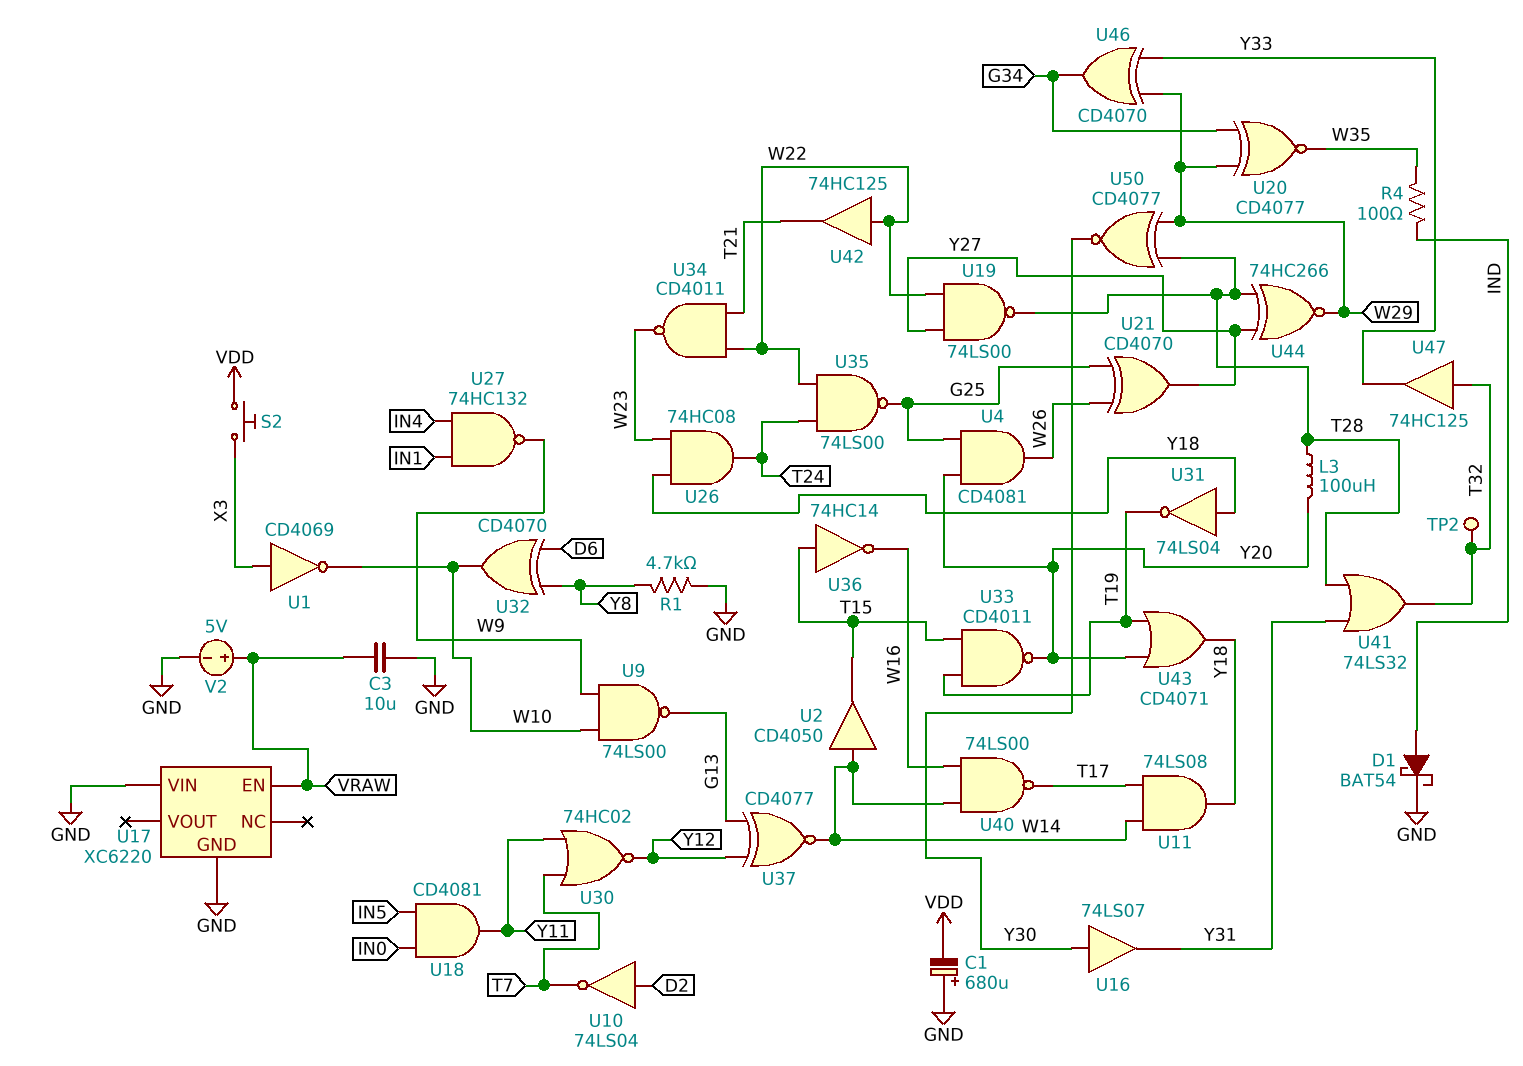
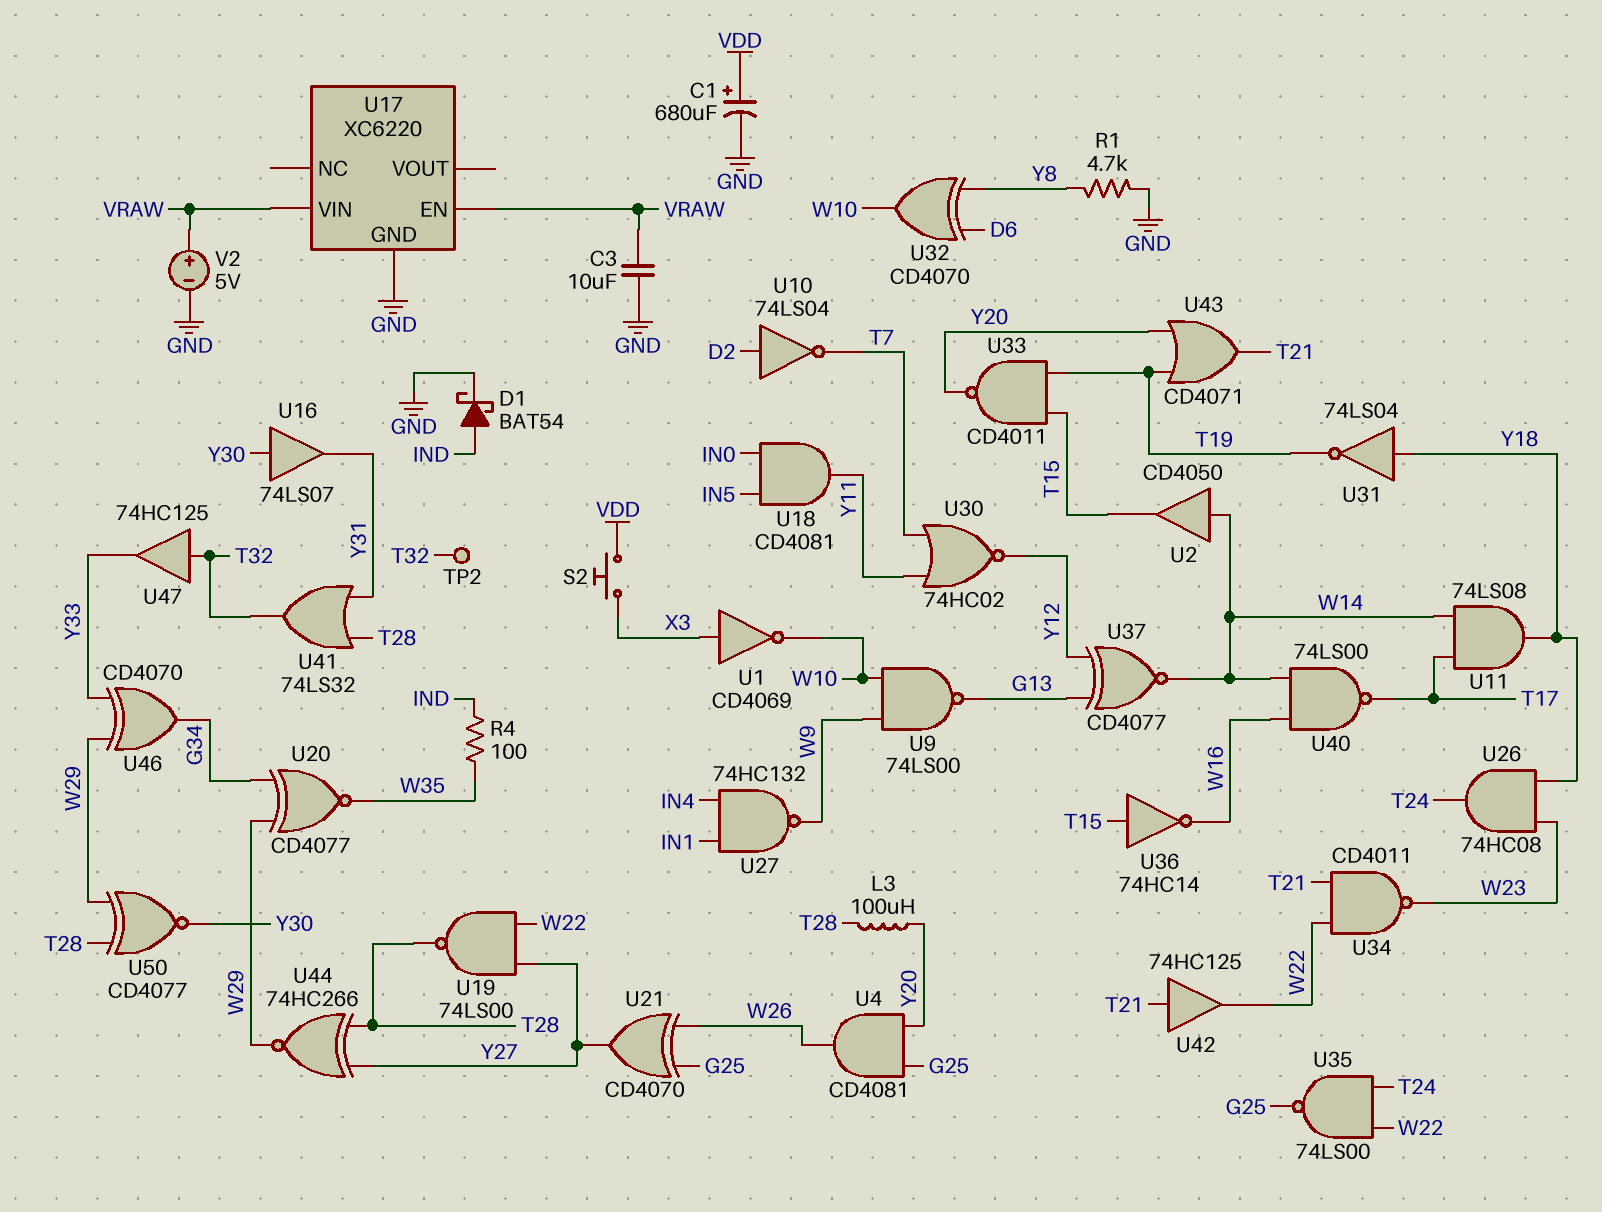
C1: 680uF (plus GND, minus VDD) -> 680uF (plus VDD, minus GND)
U17 pin VIN: GND -> VRAW
U42: buffer 74HC125 (in W22, out T21) -> buffer 74HC125 (in T21, out W22)
U43: OR CD4071 (in T19, in Y20, out Y18) -> OR CD4071 (in T19, in Y20, out T21)

